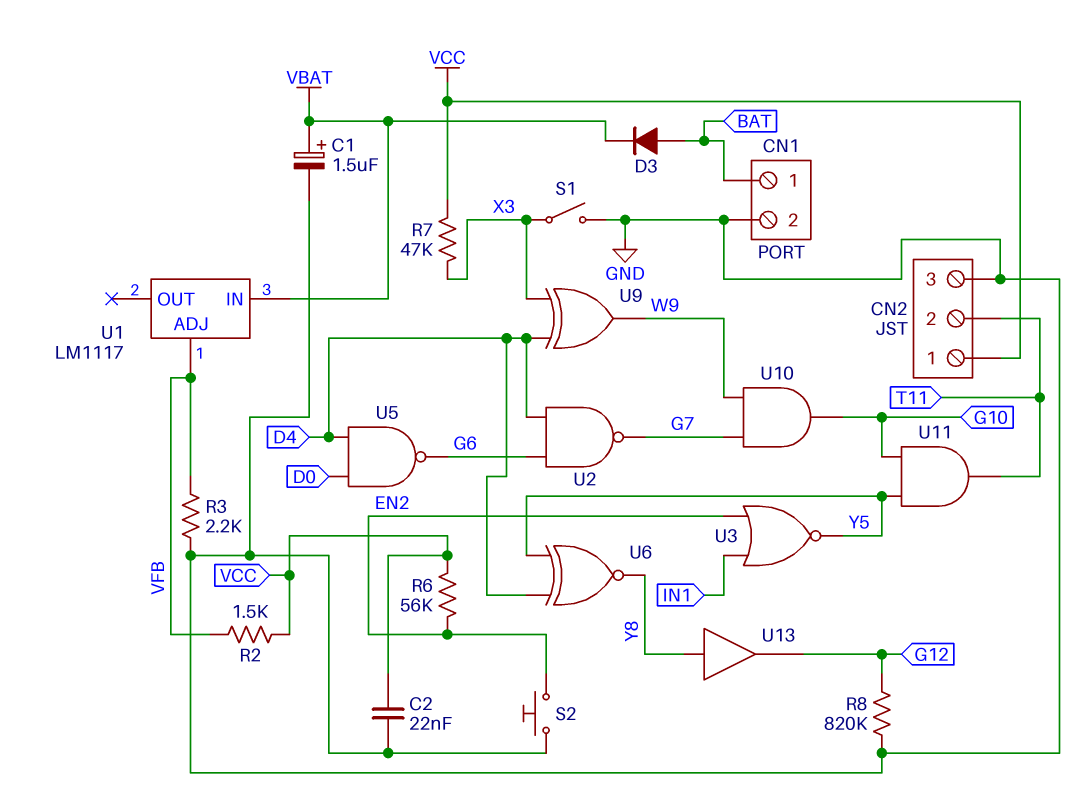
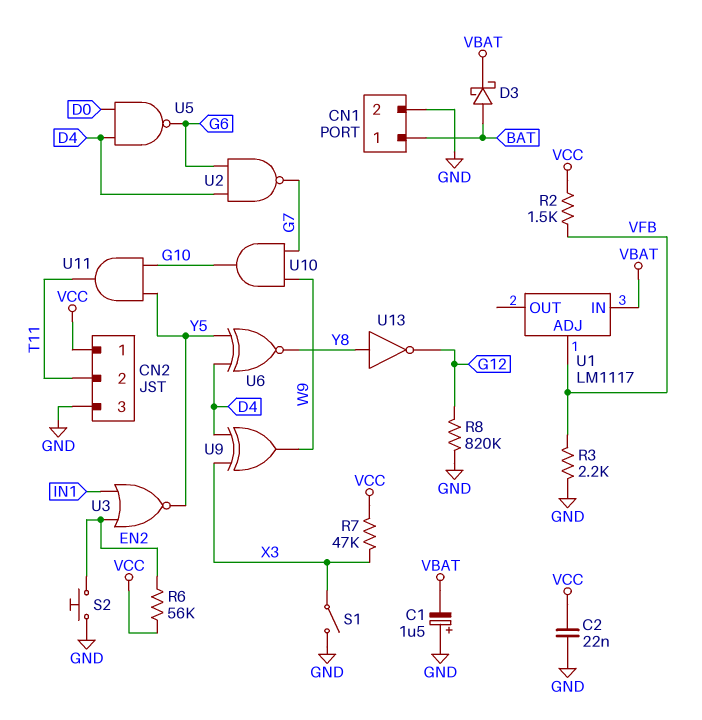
C1: 1.5uF (plus VBAT, minus GND) -> 1.5uF (plus GND, minus VBAT)
D3: diode (A BAT, K VBAT) -> schottky (A BAT, K VBAT)
U13: buffer (in Y8, out G12) -> NOT (in Y8, out G12)

